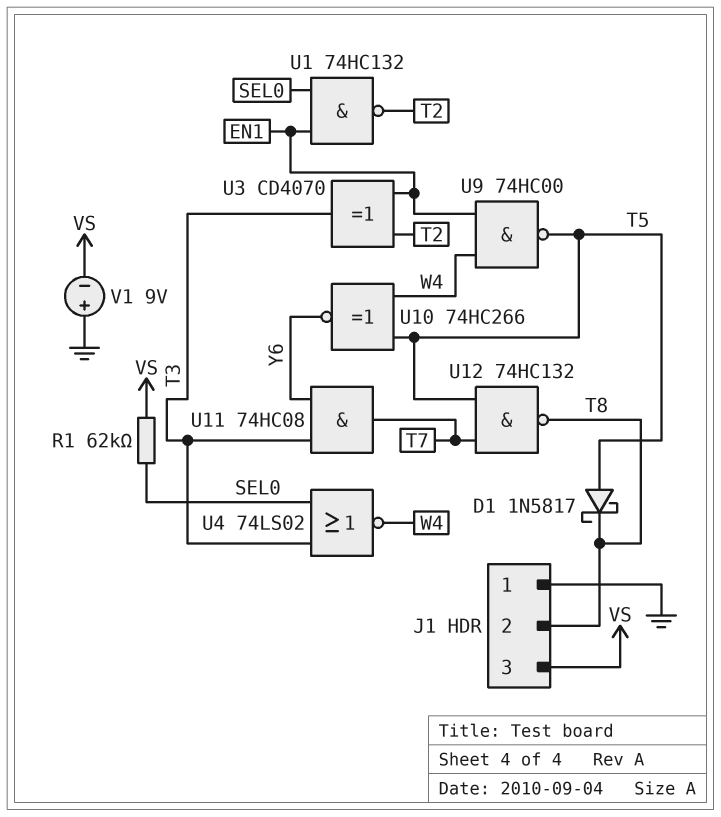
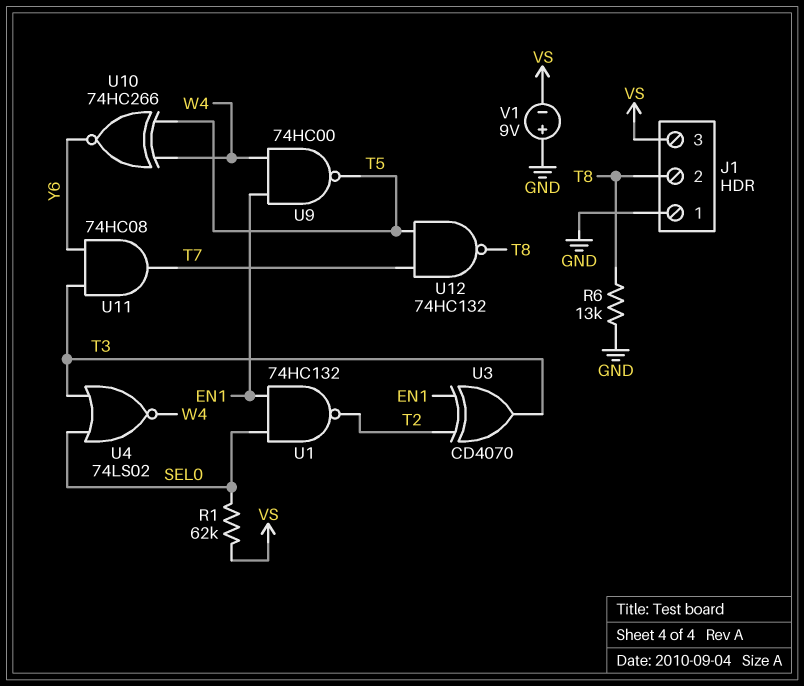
D1: schottky 1N5817 (A T5, K T8) -> none
R6: none -> 13k (GND, T8)

